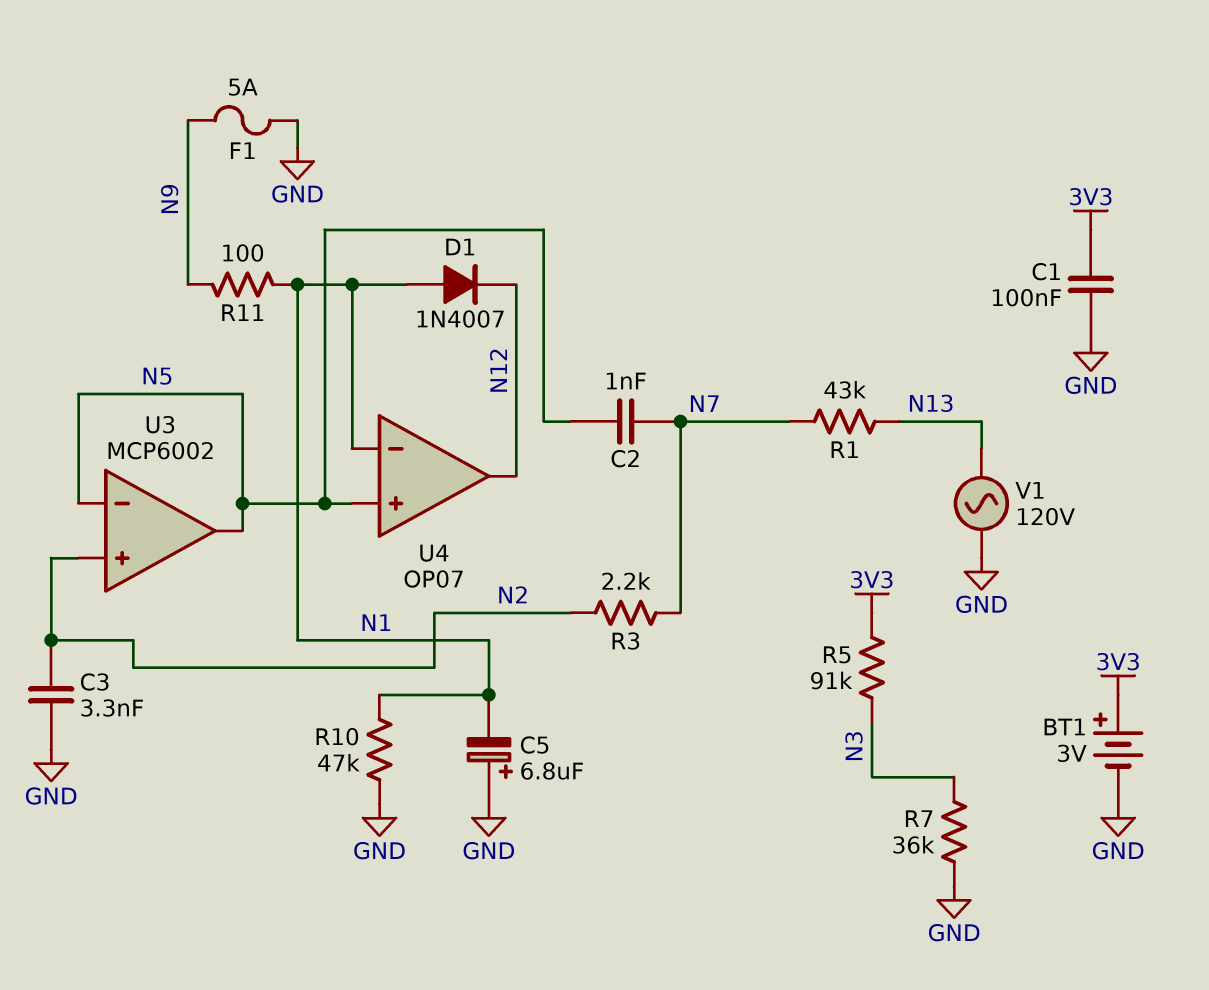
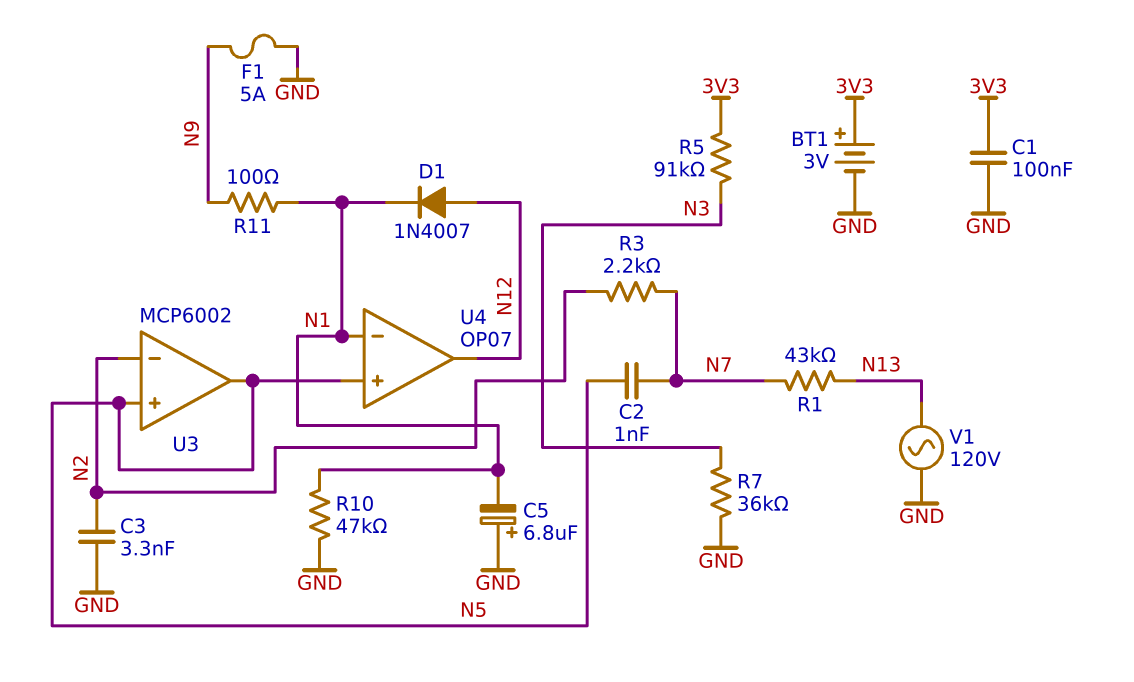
D1: diode 1N4007 (A N1, K N12) -> diode 1N4007 (A N12, K N1)
U3 pin in+: N2 -> N5
U3 pin in-: N5 -> N2

